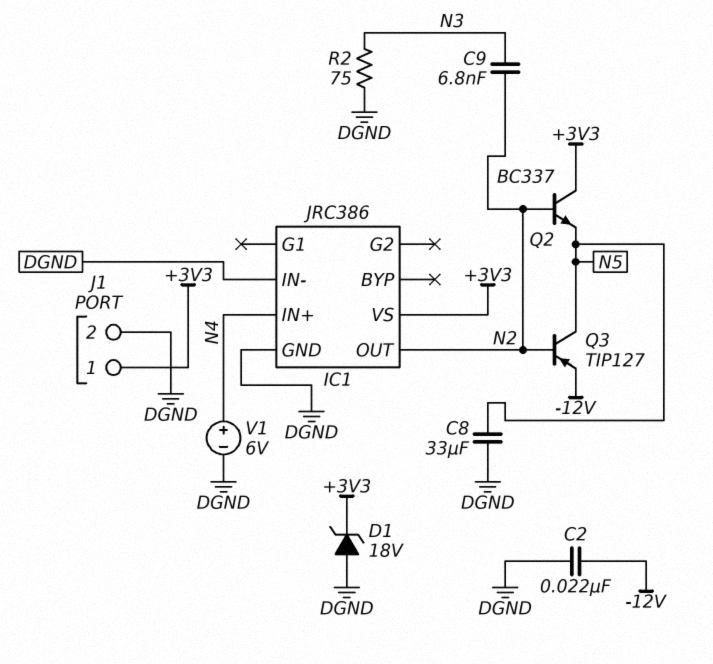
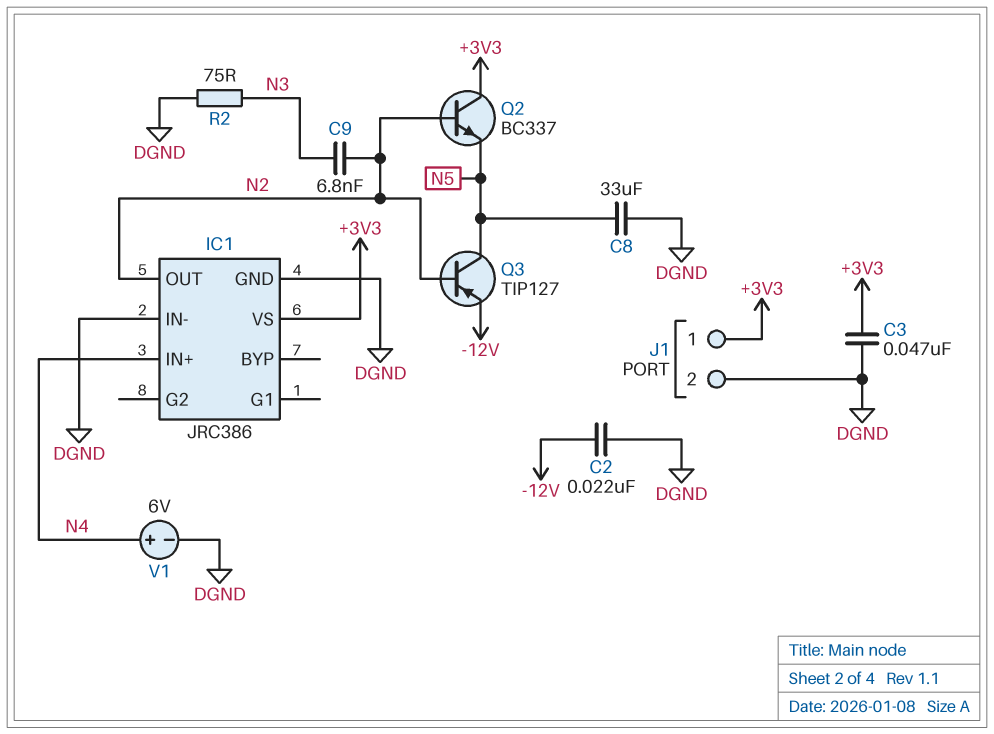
C3: none -> 47nF (+3V3, DGND)
D1: zener 18V (A DGND, K +3V3) -> none

